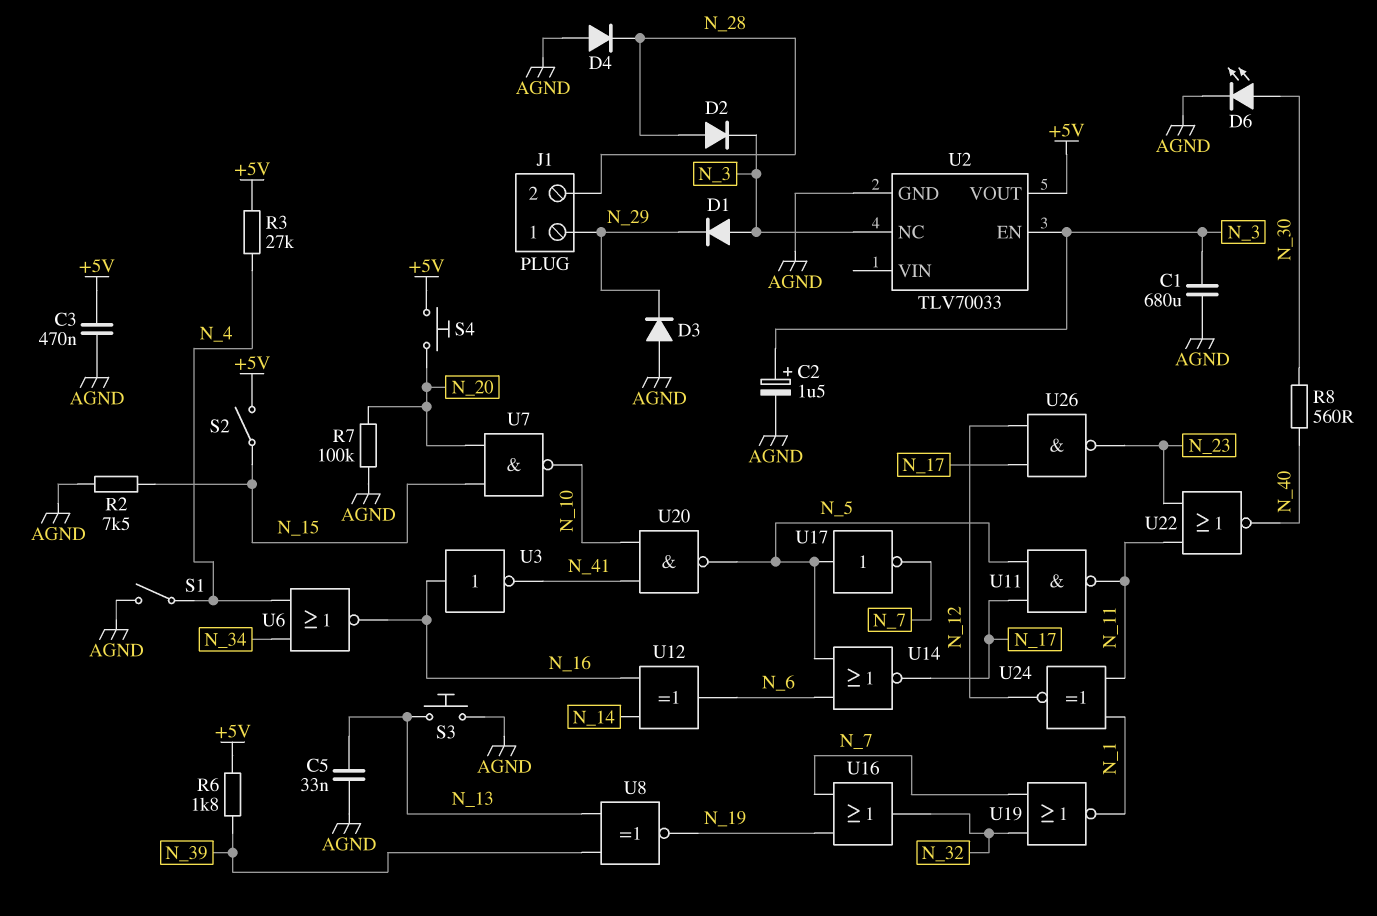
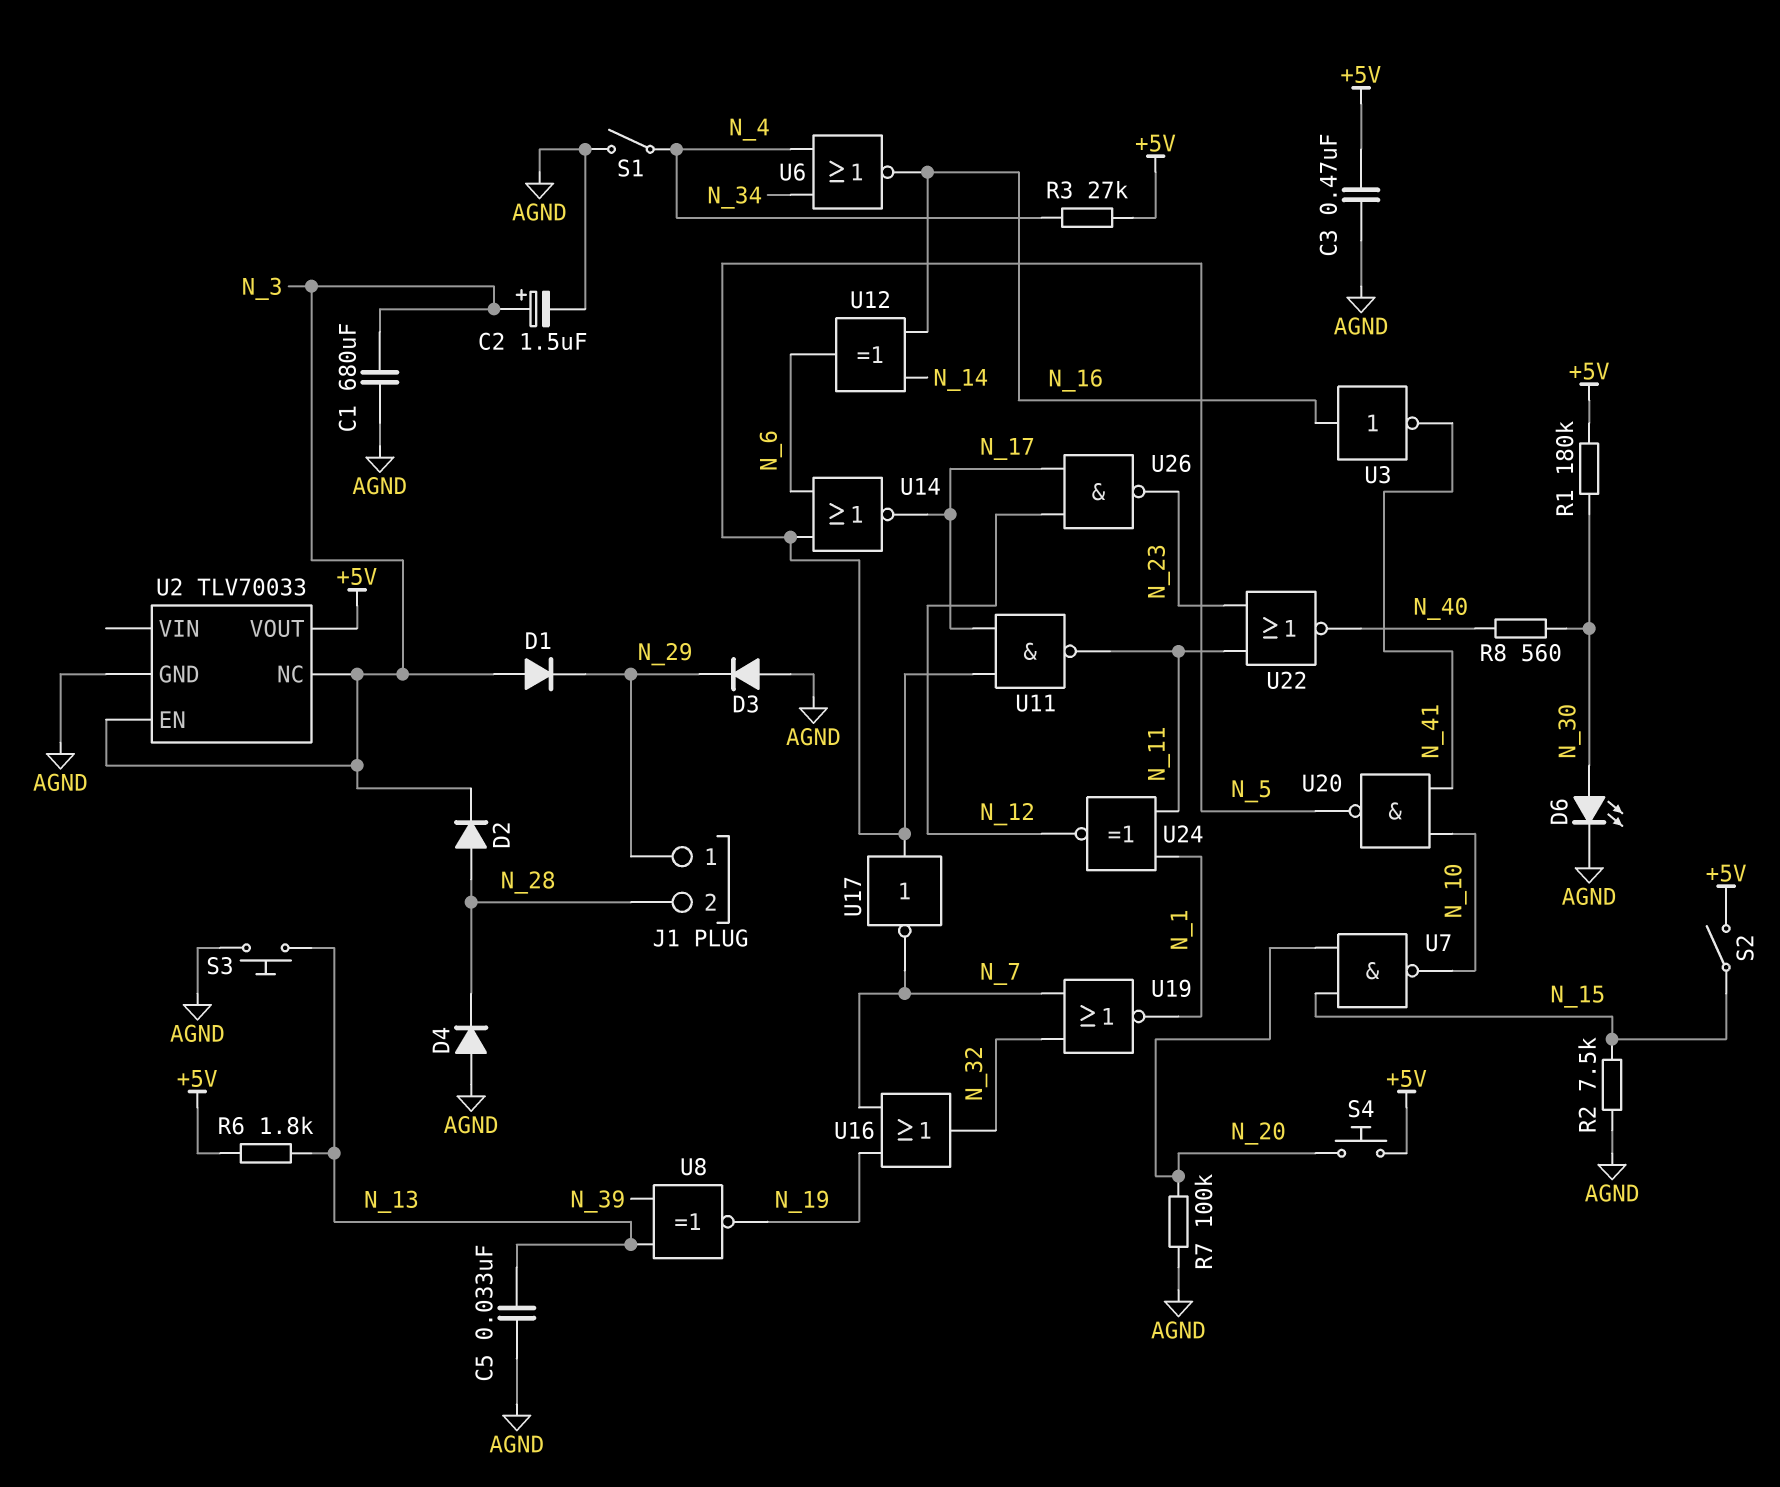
R1: none -> 180k (+5V, N_30)
R6: 1.8k (+5V, N_39) -> 1.8k (+5V, N_13)

